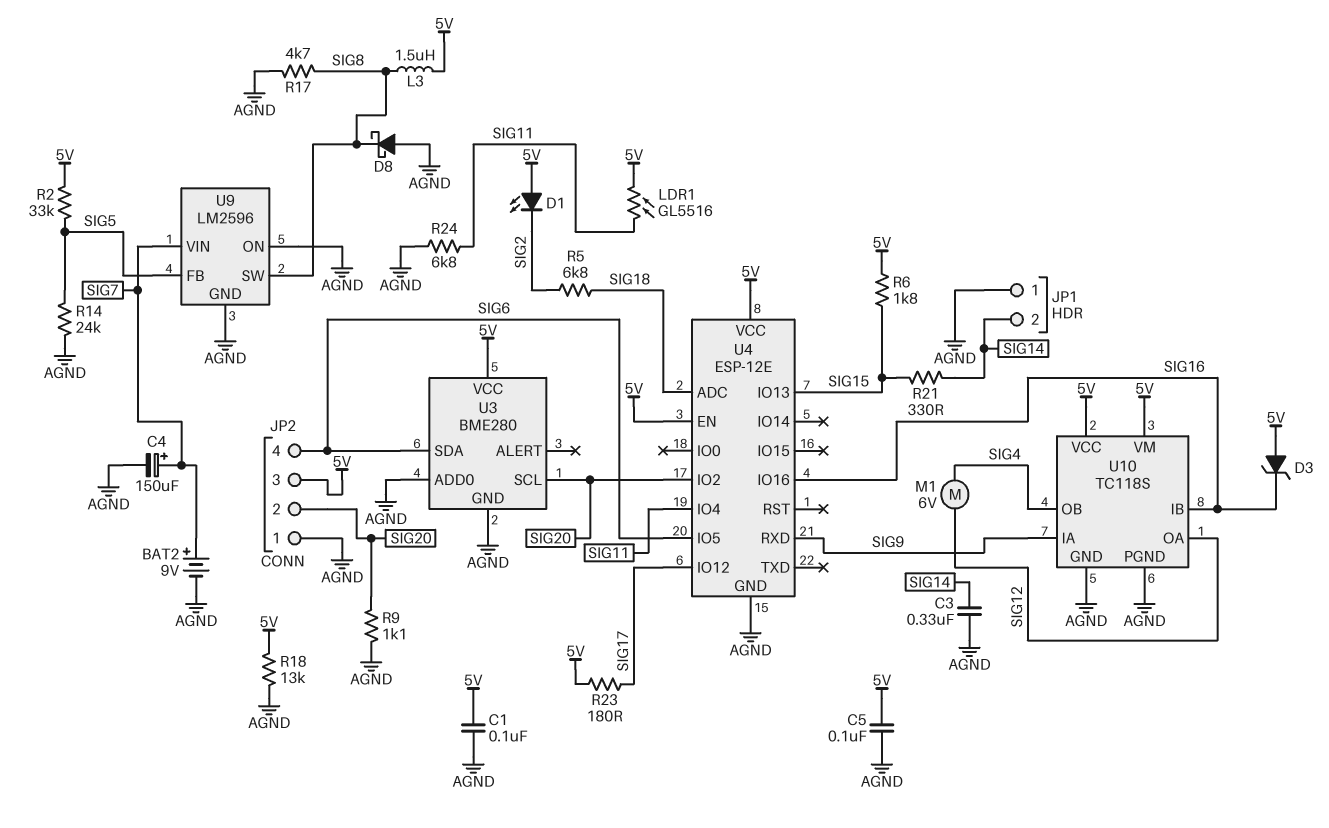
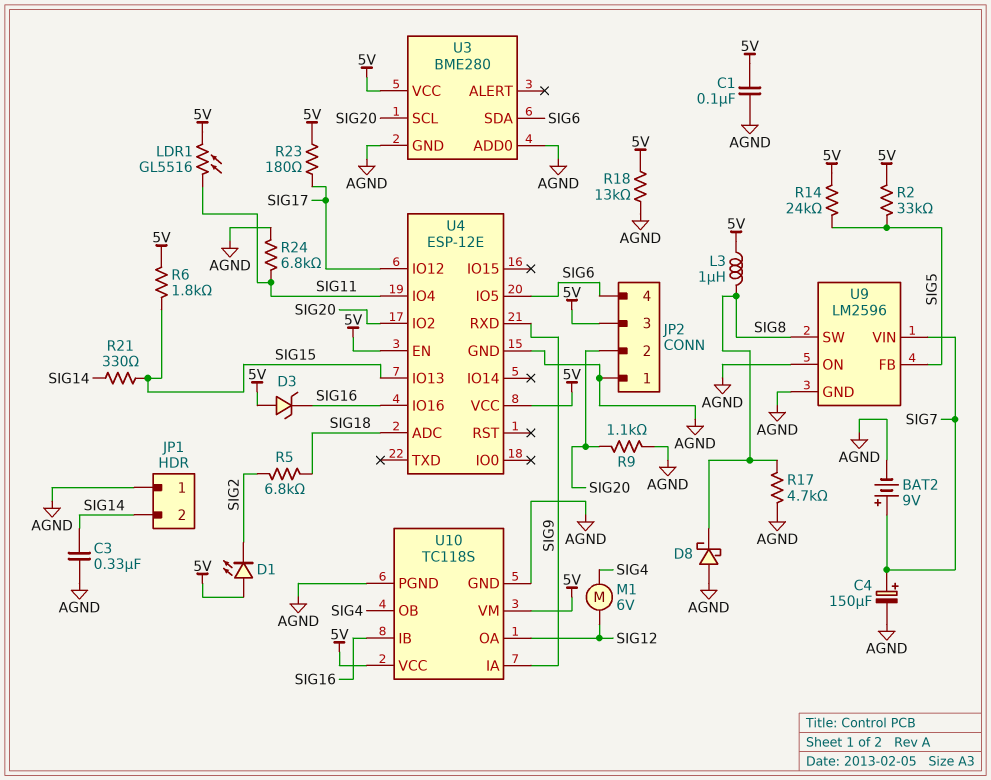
C5: 100nF (5V, AGND) -> none
L3: 1.5uH (5V, SIG8) -> 1uH (5V, SIG8)
R14: 24k (AGND, SIG5) -> 24k (5V, SIG5)

